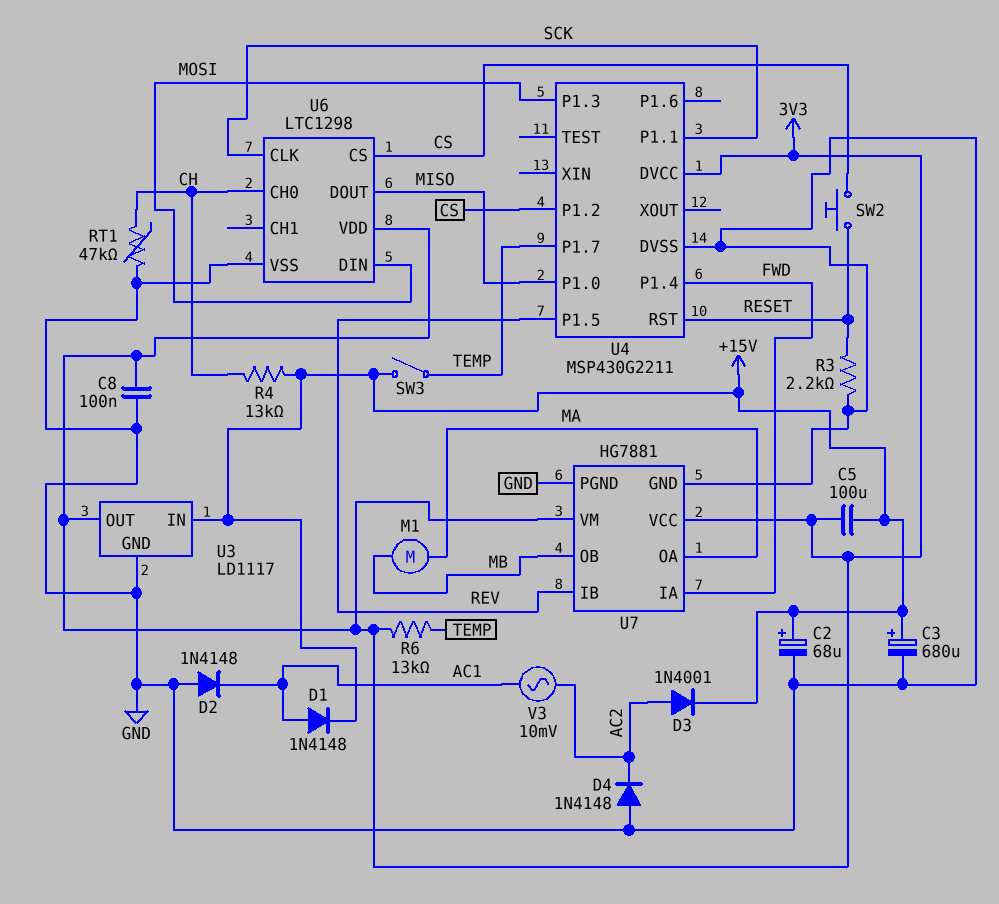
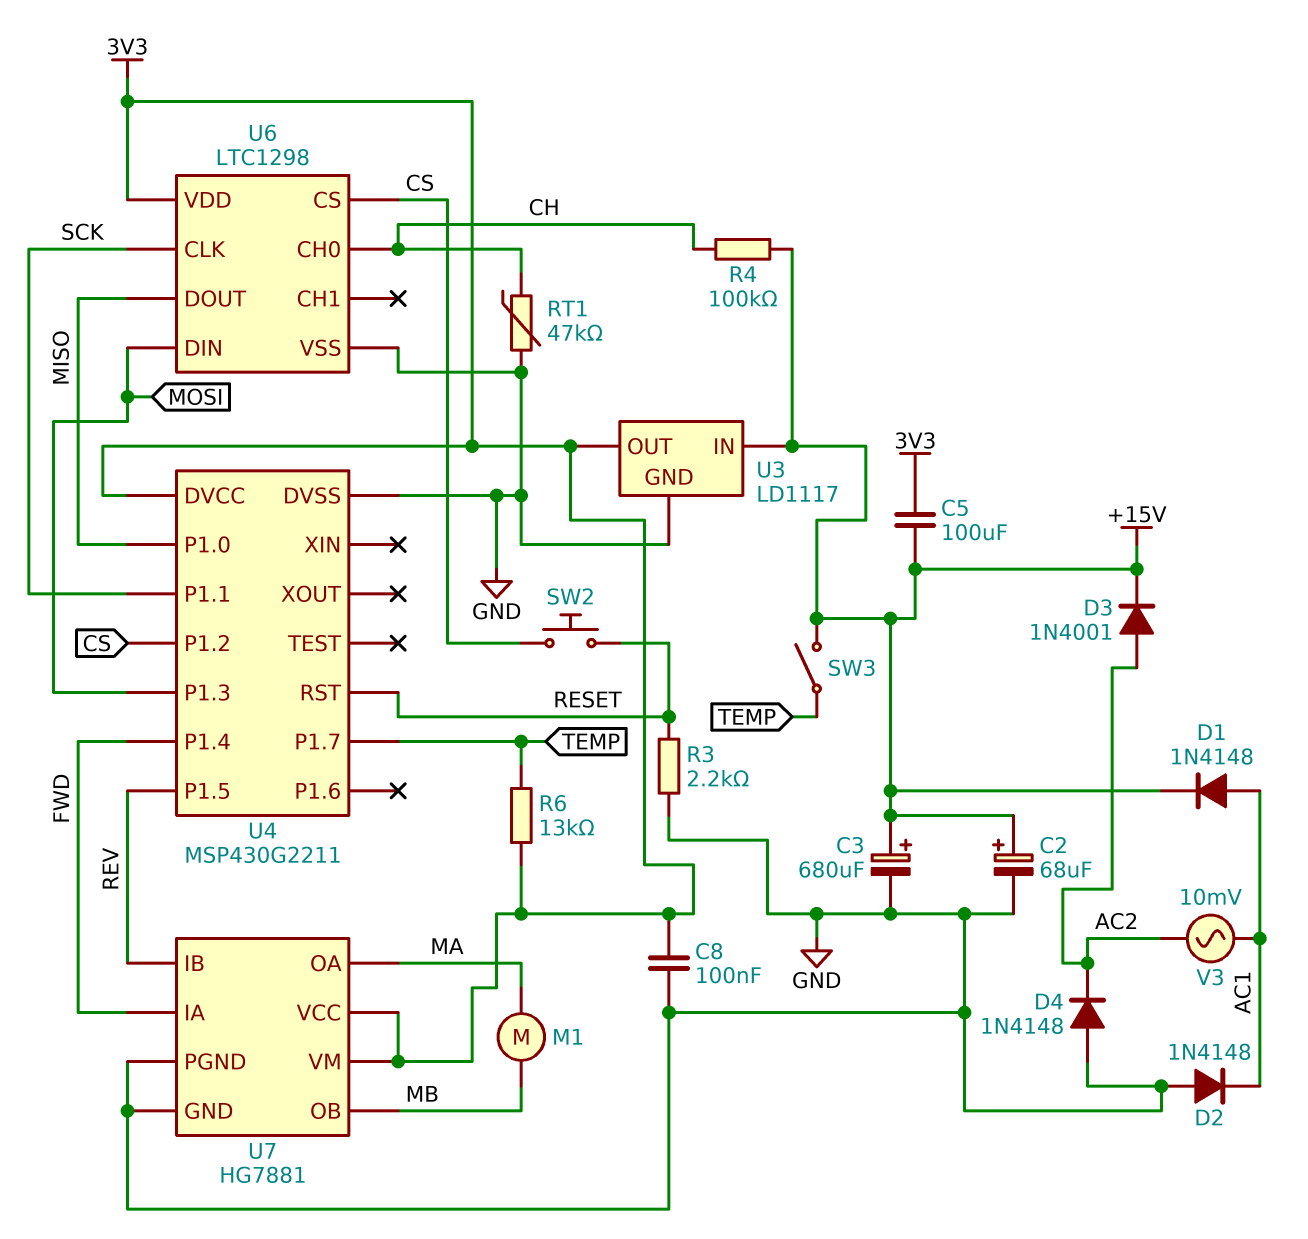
R4: 13k (+15V, CH) -> 100k (+15V, CH)

